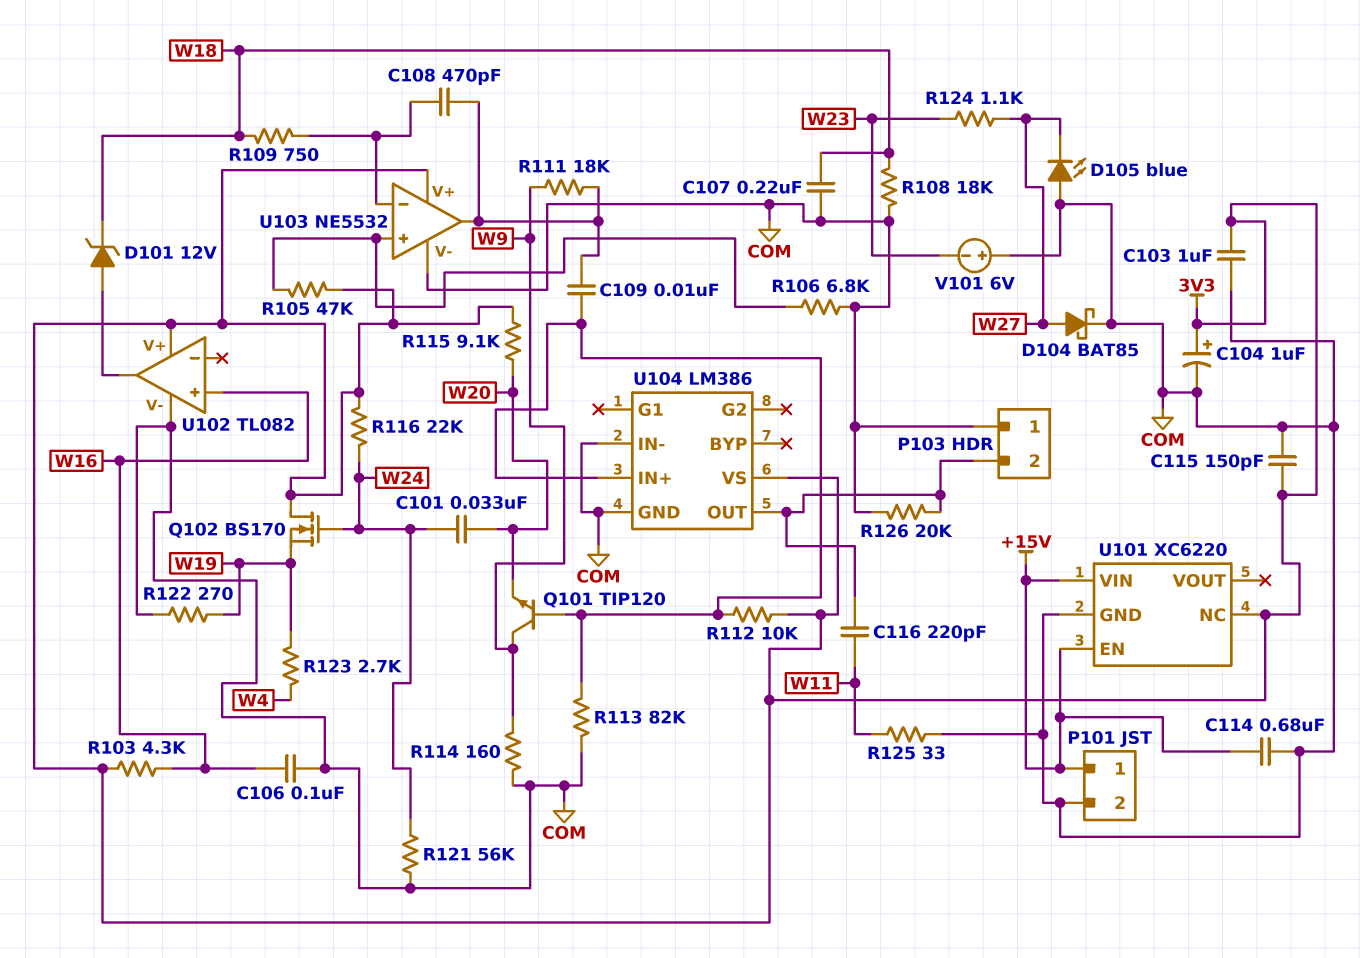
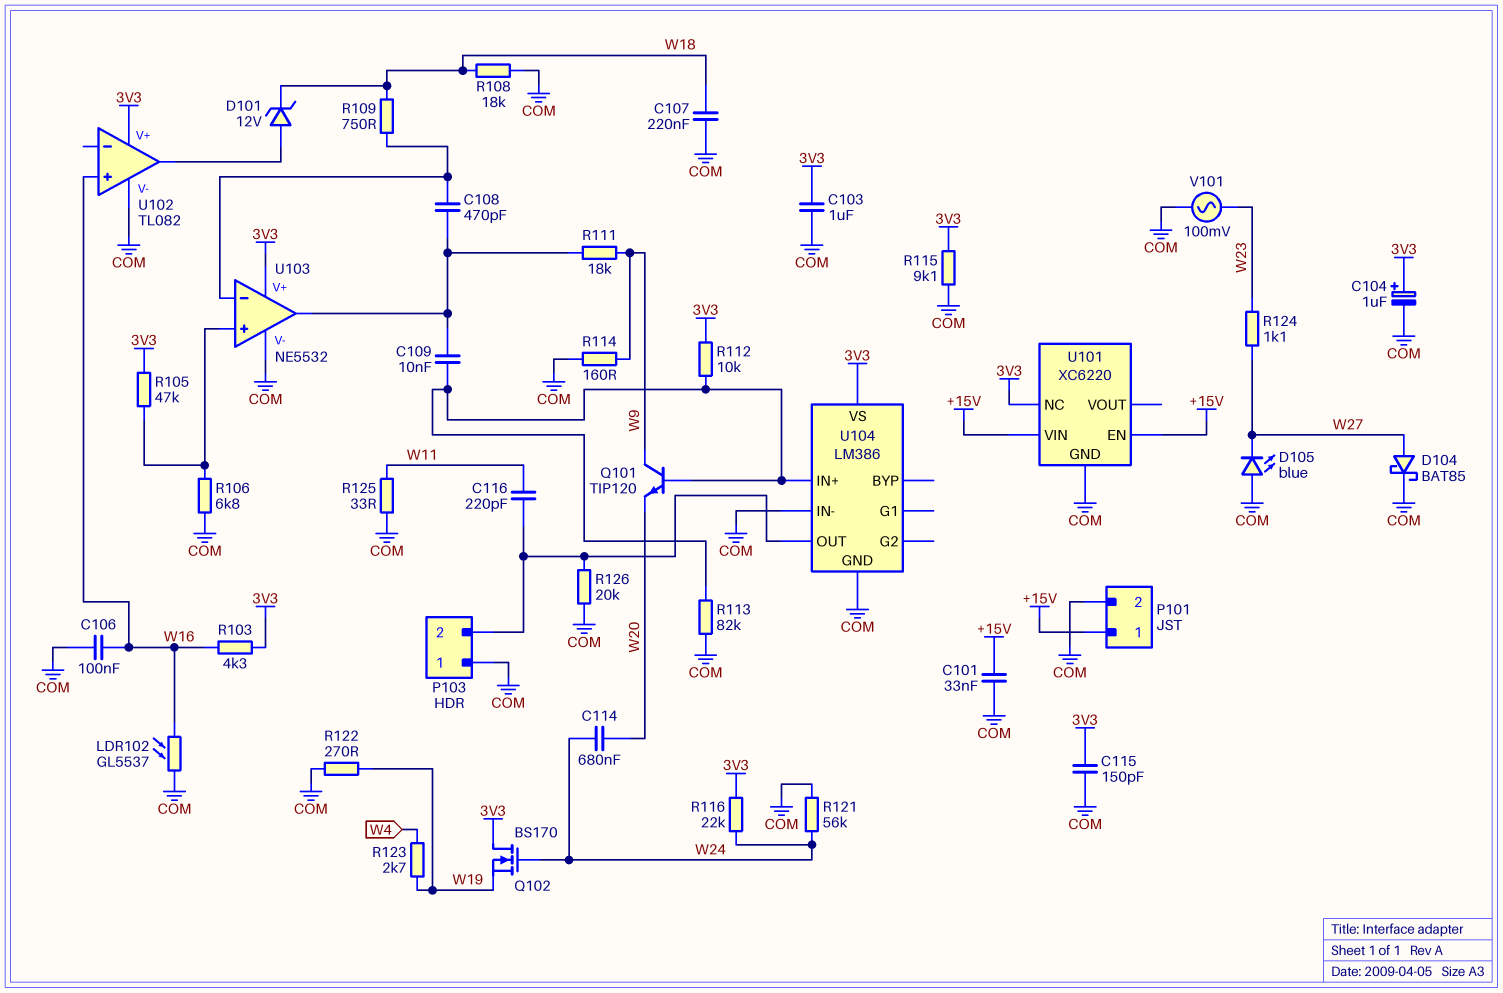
C101: 33nF (W20, W24) -> 33nF (+15V, COM)
C114: 680nF (+15V, COM) -> 680nF (W20, W24)
LDR102: none -> GL5537 (COM, W16)
R115: 9.1k (3V3, W20) -> 9.1k (3V3, COM)
V101: 6V (plus COM, minus W23) -> AC 100mV (COM, W23)

